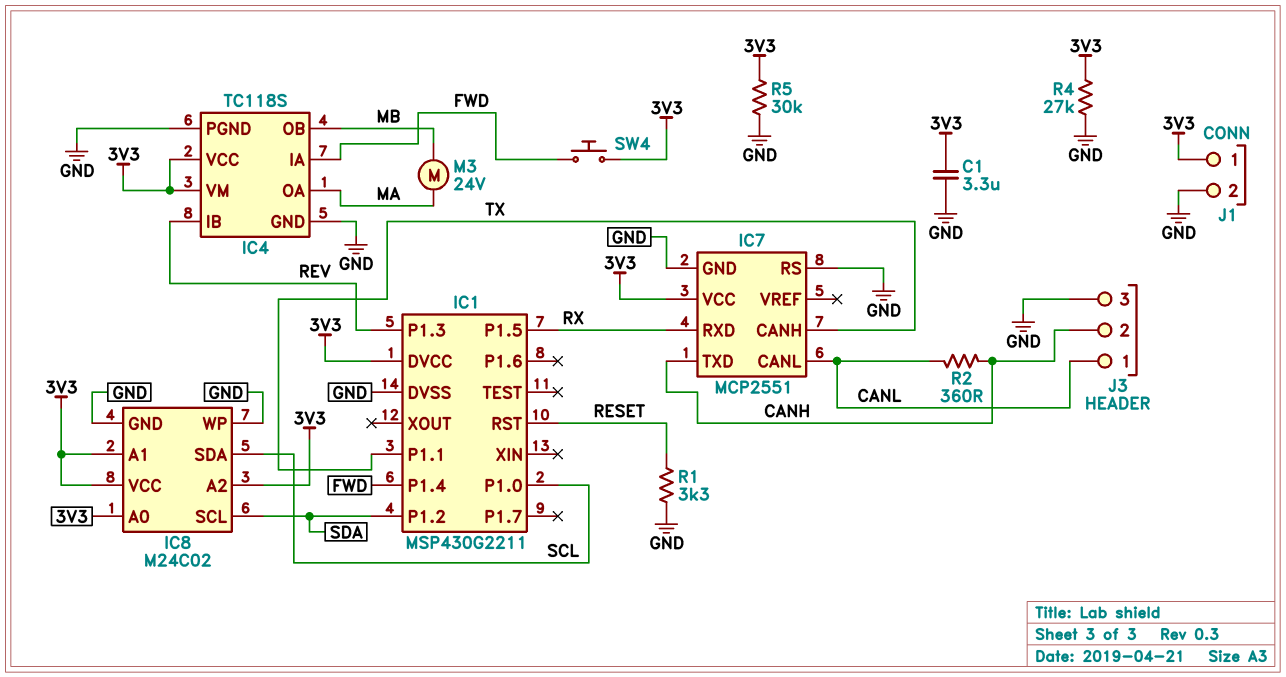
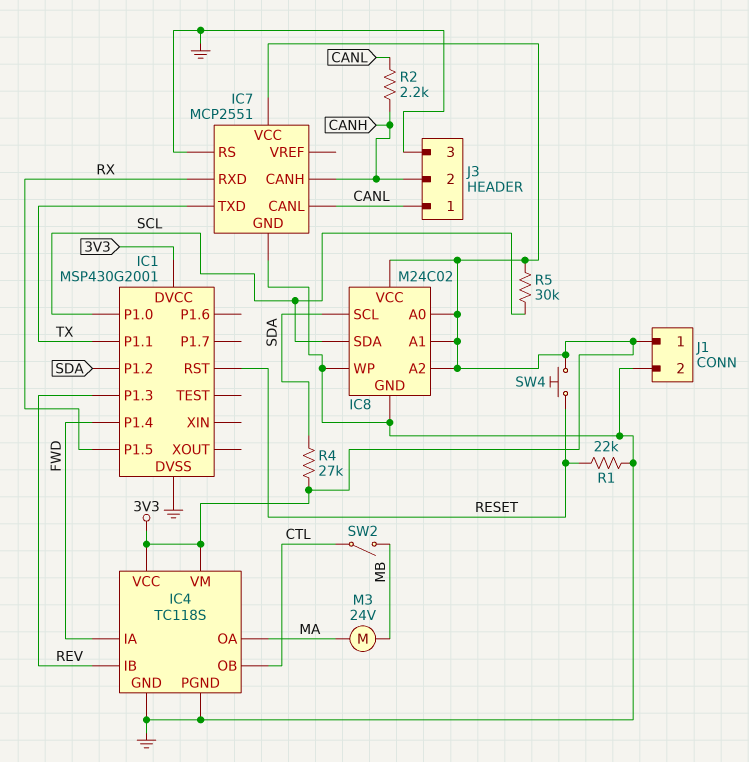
C1: 3.3uF (3V3, GND) -> none
IC1: MSP430G2211 -> MSP430G2001
IC4 pin OB: MB -> CTL
IC7 pin CANH: TX -> CANH
IC7 pin TXD: CANH -> TX
R1: 3.3k (GND, RESET) -> 22k (GND, RESET)
R2: 360 (CANH, CANL) -> 2.2k (CANH, CANL)
R4: 27k (3V3, GND) -> 27k (3V3, SDA)
R5: 30k (3V3, GND) -> 30k (3V3, SCL)
SW2: none -> switch (CTL, MB)
SW4: button (3V3, FWD) -> button (3V3, RESET)

